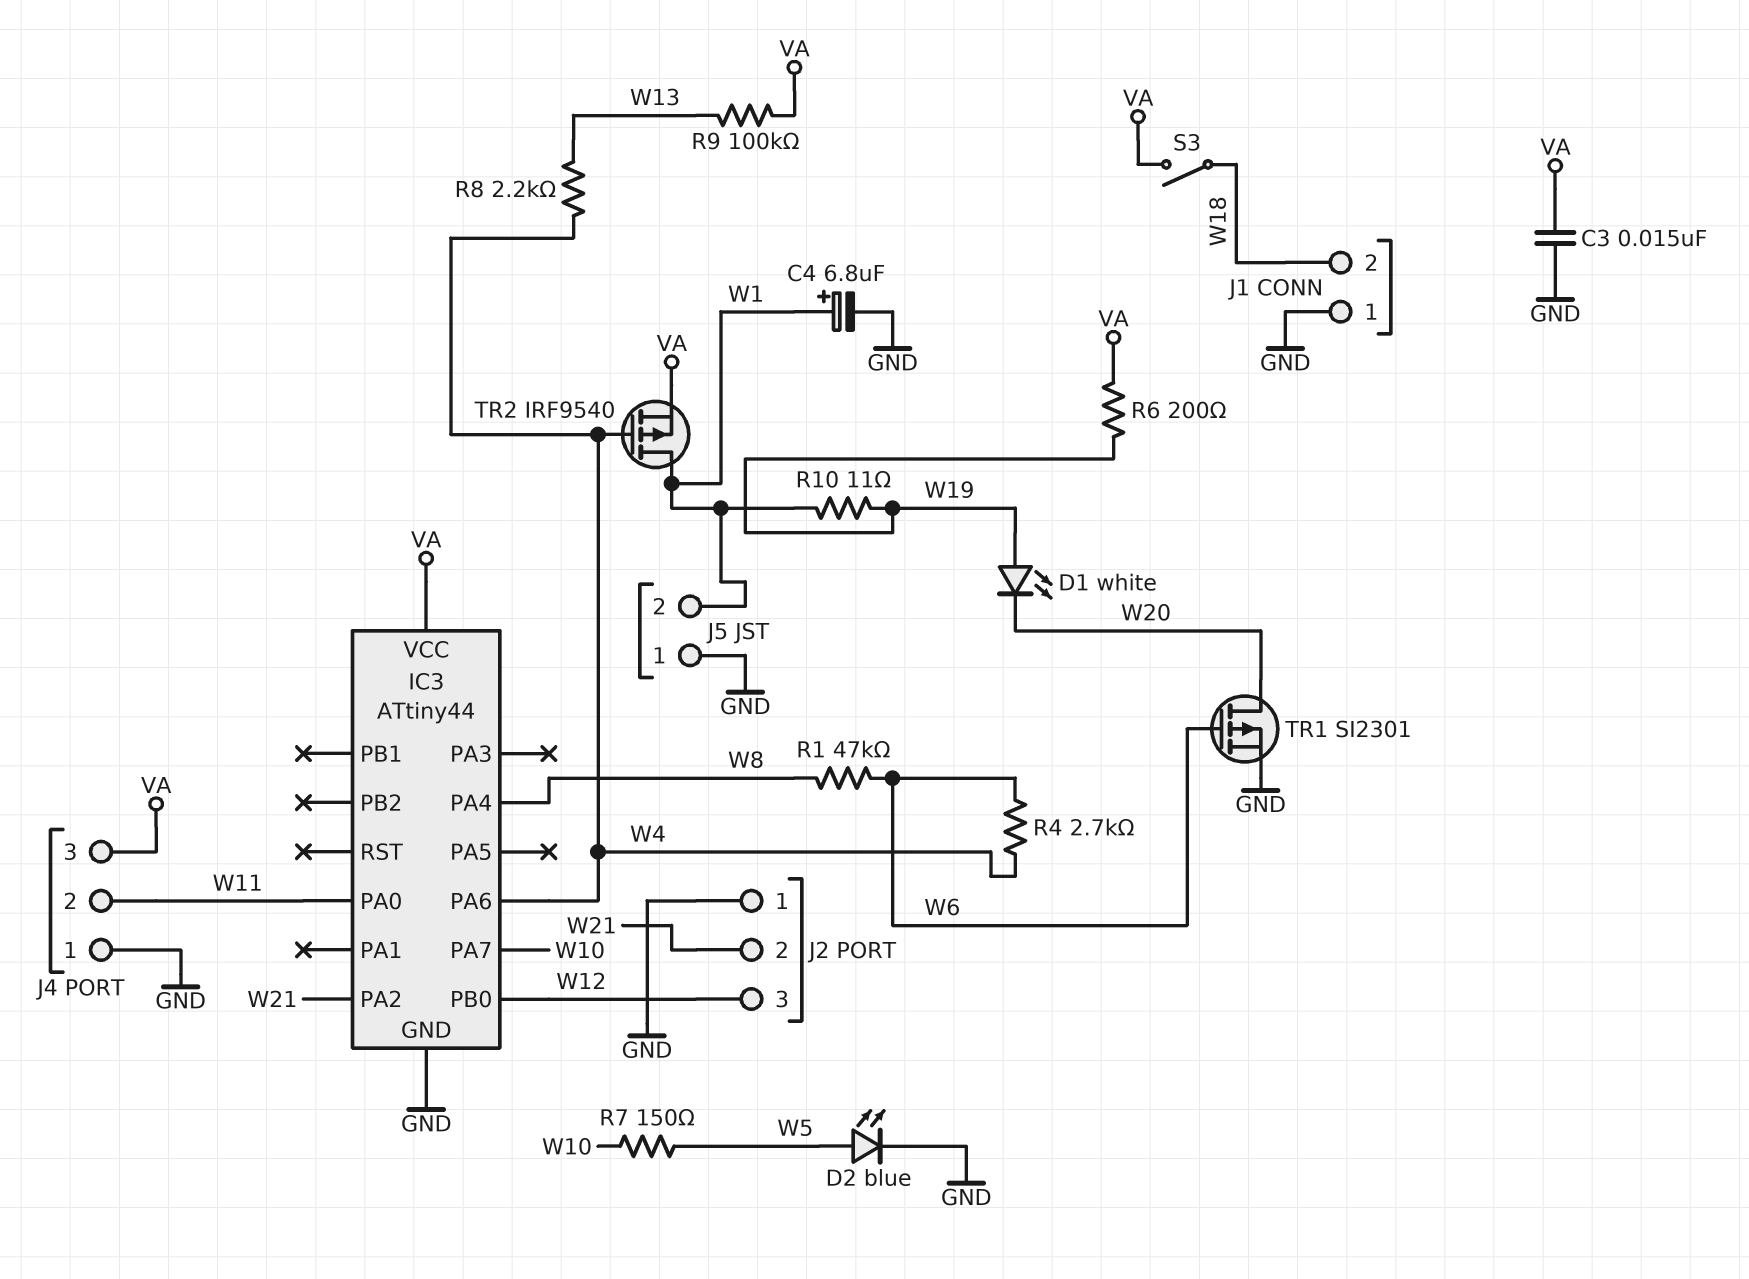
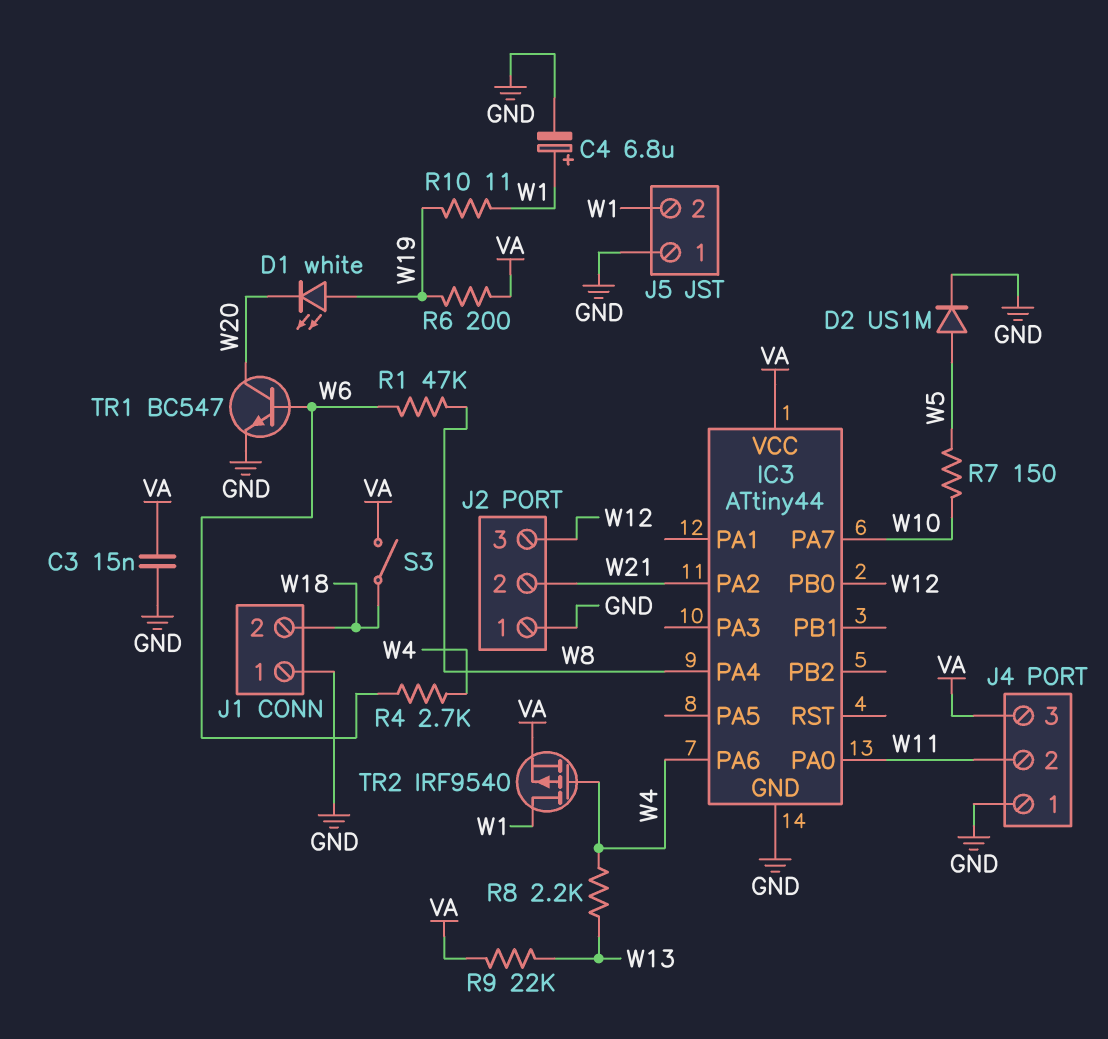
D2: LED blue (A W5, K GND) -> diode US1M (A W5, K GND)
R9: 100k (VA, W13) -> 22k (VA, W13)
TR1: PMOS SI2301 (G W6, D W20, S GND) -> NPN BC547 (B W6, C W20, E GND)

